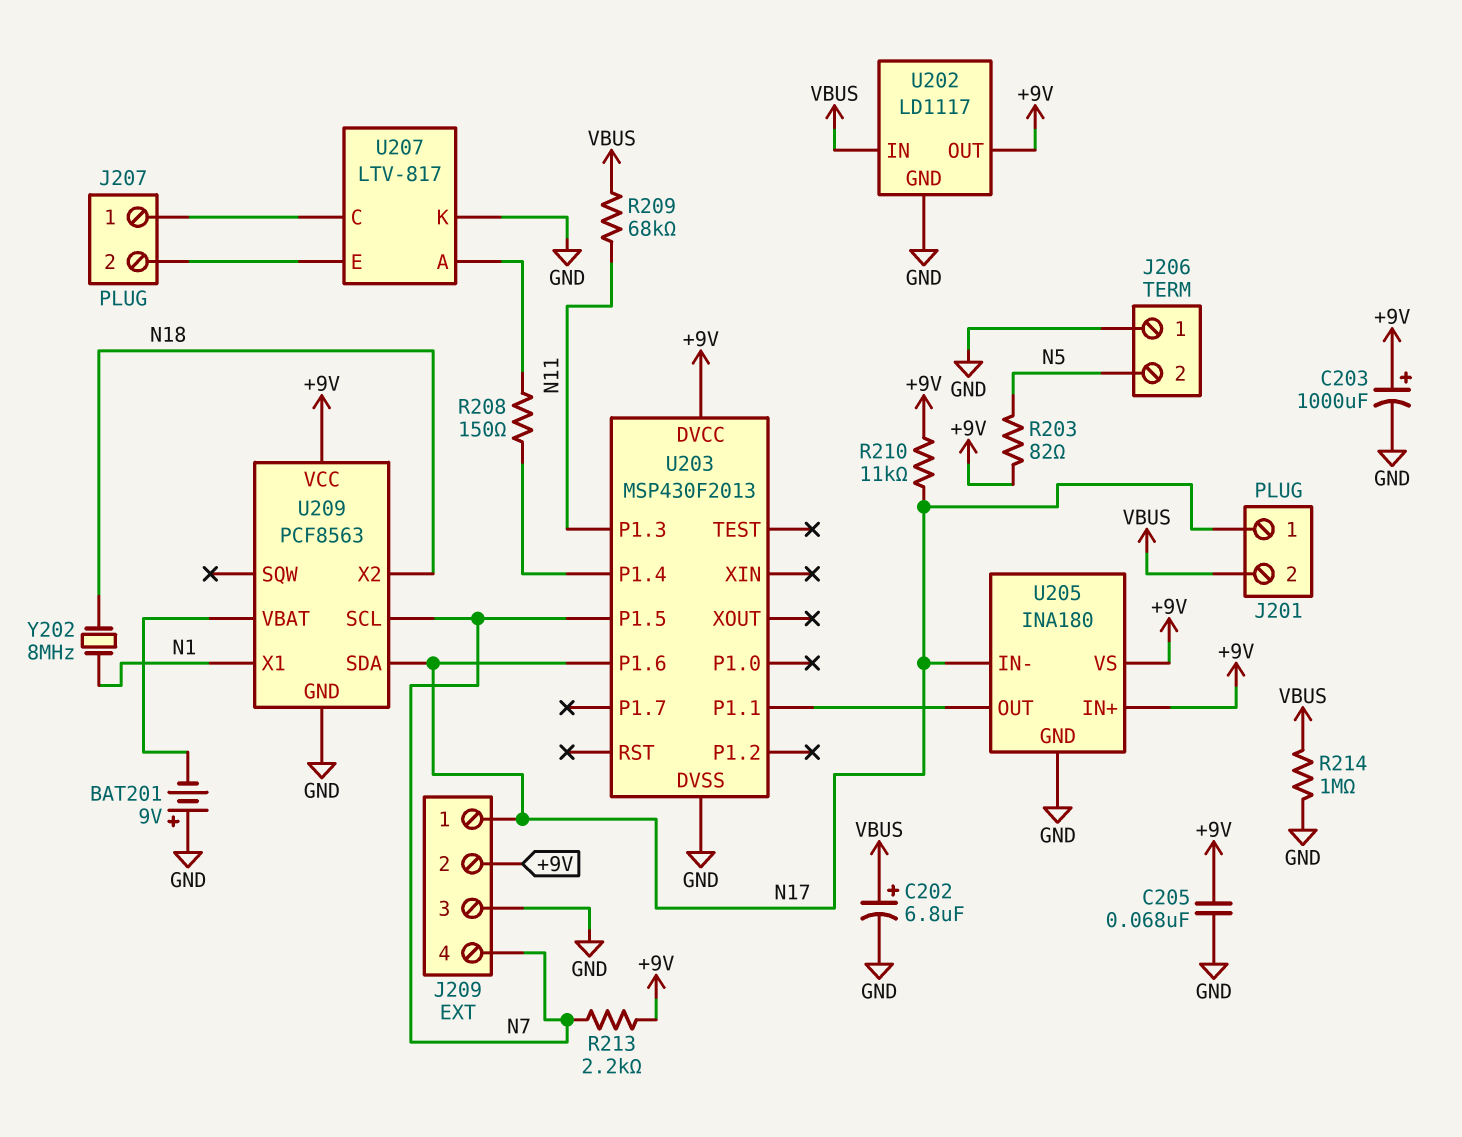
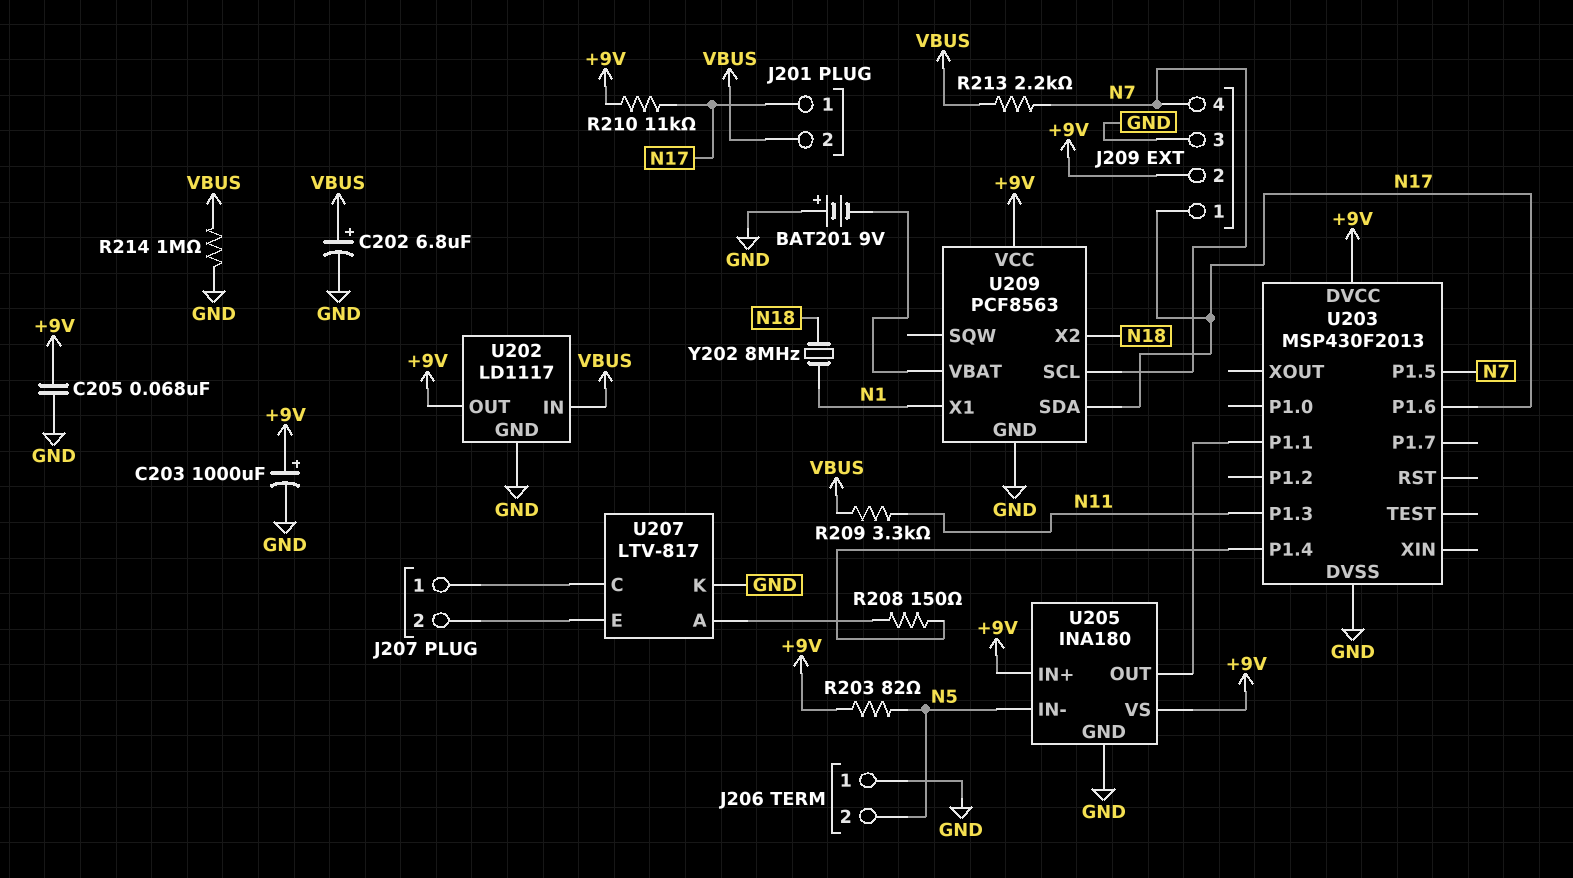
R209: 68k (N11, VBUS) -> 3.3k (N11, VBUS)
R213: 2.2k (+9V, N7) -> 2.2k (N7, VBUS)
U205 pin IN-: N17 -> N5

